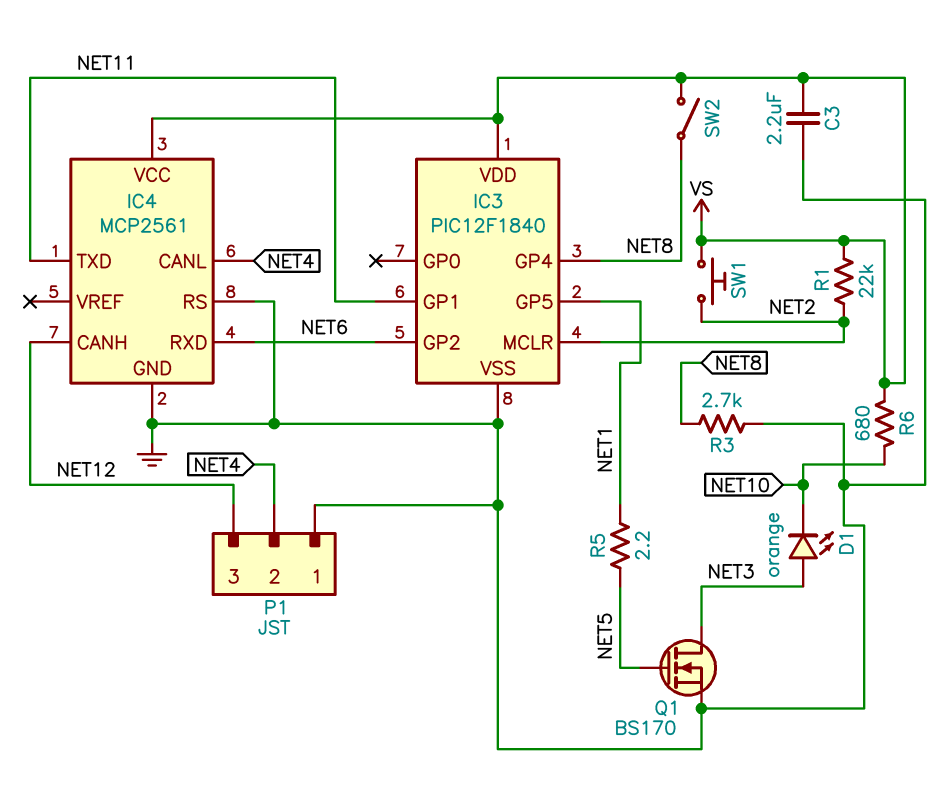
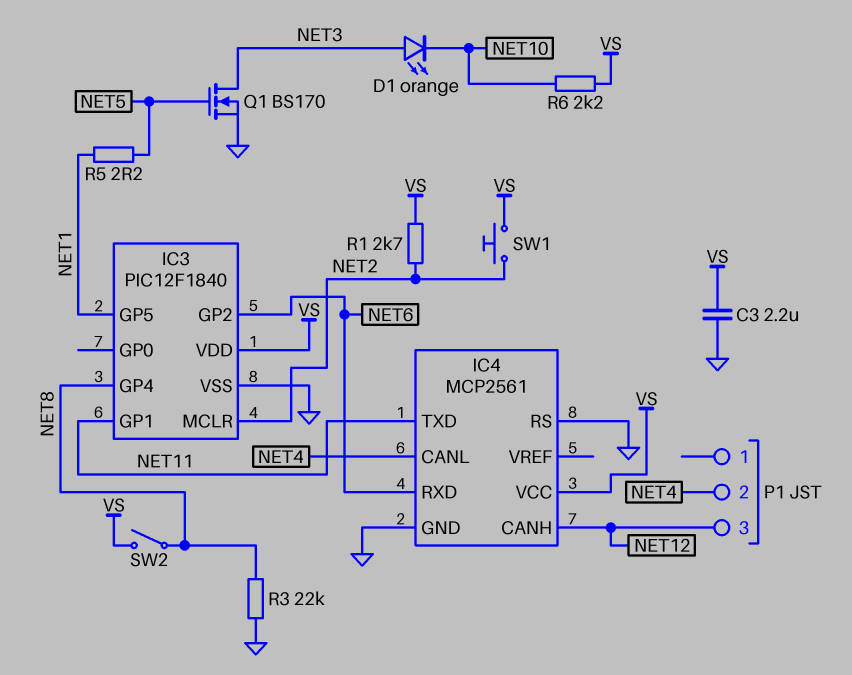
P1 pin 1: GND -> none
R1: 22k (NET2, VS) -> 2.7k (NET2, VS)
R3: 2.7k (GND, NET8) -> 22k (GND, NET8)
R6: 680 (NET10, VS) -> 2.2k (NET10, VS)

